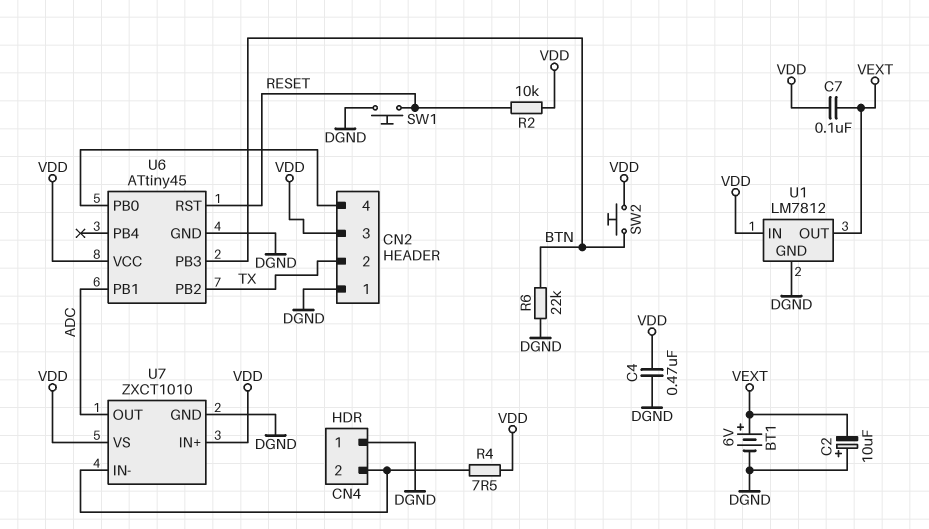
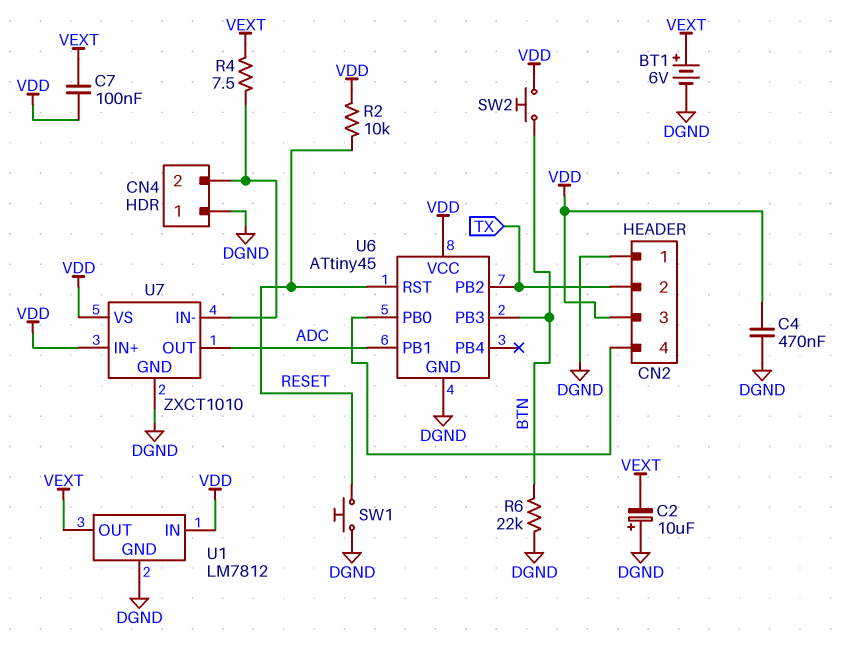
R4: 7.5 (CN4/2, VDD) -> 7.5 (CN4/2, VEXT)

